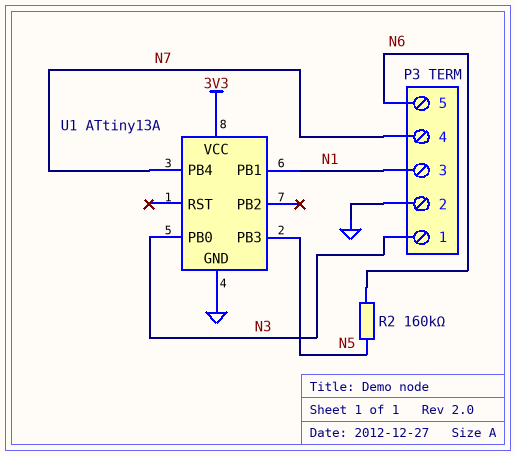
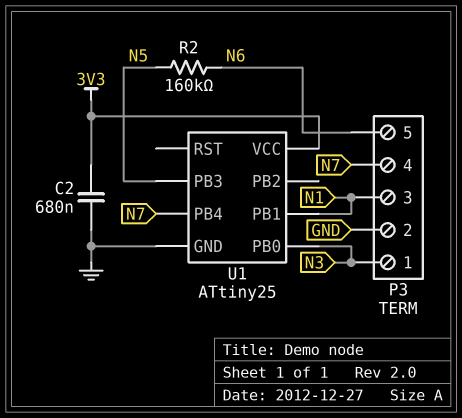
C2: none -> 680nF (3V3, GND)
U1: ATtiny13A -> ATtiny25

